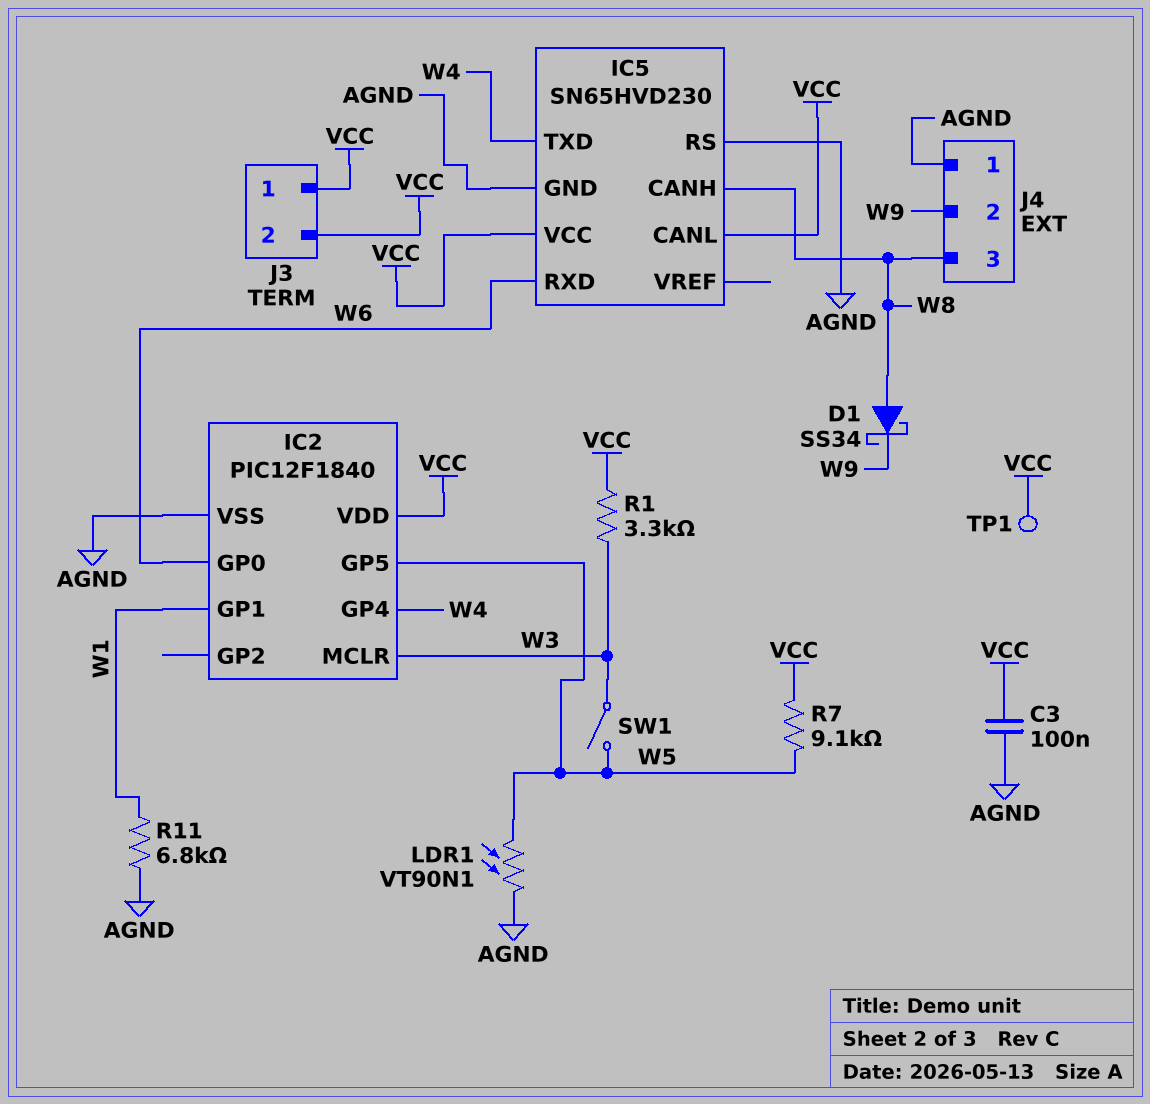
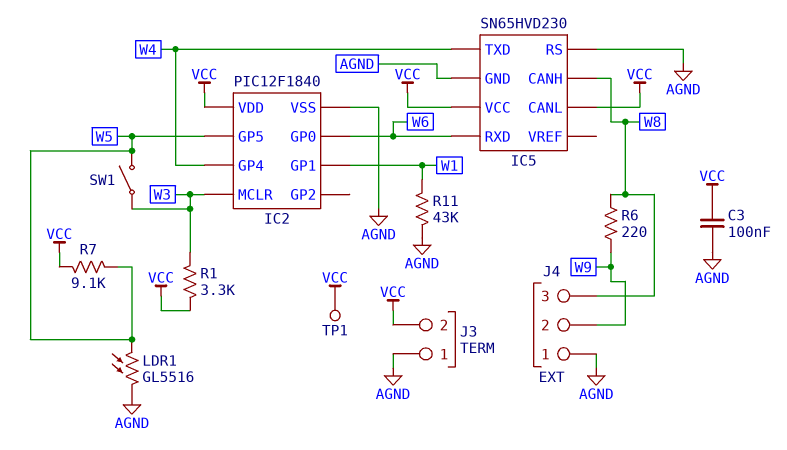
D1: schottky SS34 (A W8, K W9) -> none
J3 pin 1: VCC -> AGND
LDR1: VT90N1 (AGND, W5) -> GL5516 (AGND, W5)
R6: none -> 220 (W8, W9)
R11: 6.8k (AGND, W1) -> 43k (AGND, W1)

